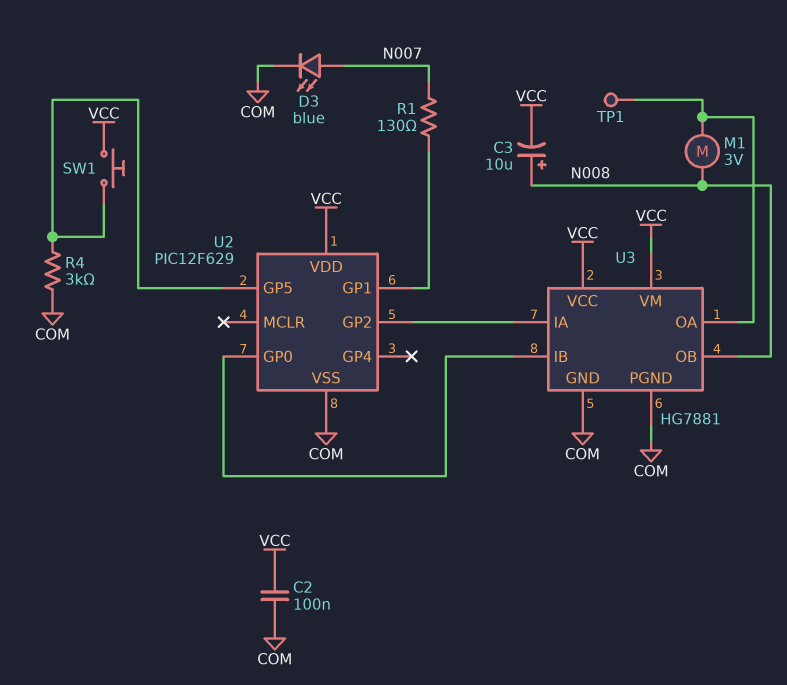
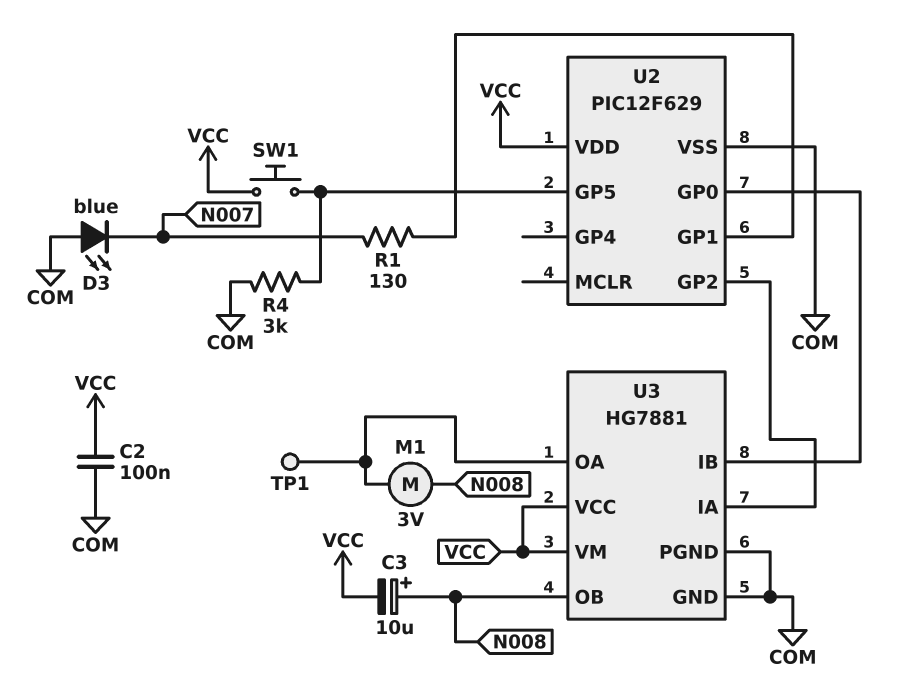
D3: LED blue (A N007, K COM) -> LED blue (A COM, K N007)

